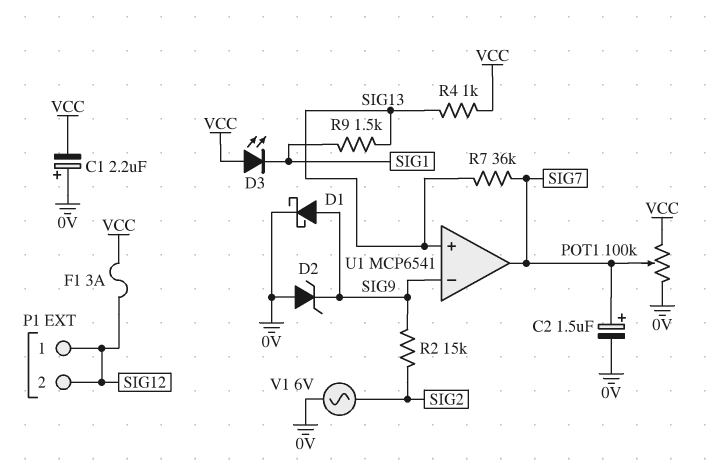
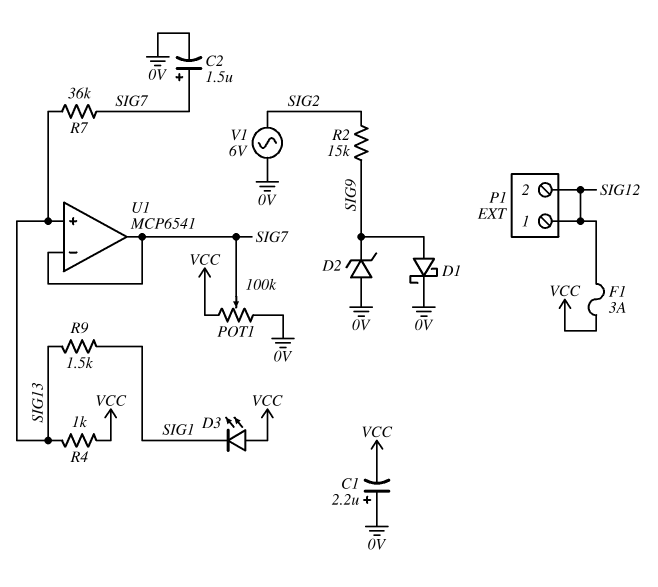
U1 pin in-: SIG9 -> SIG7

